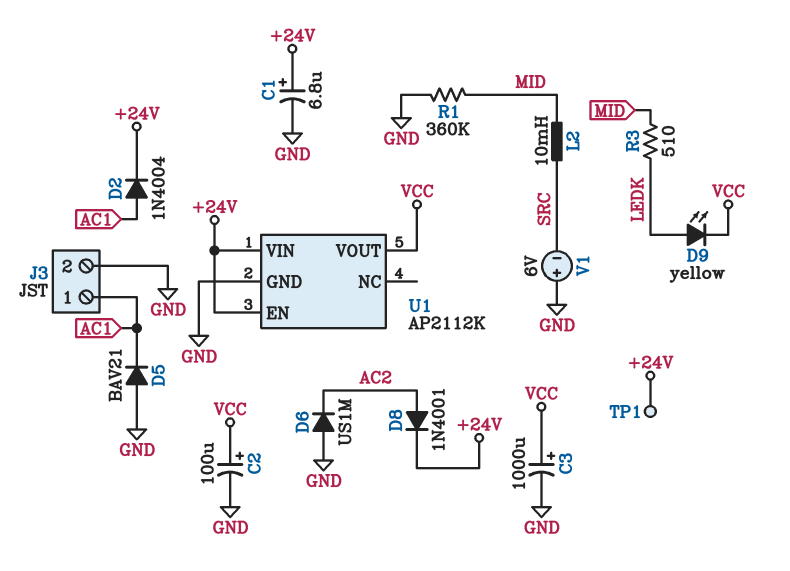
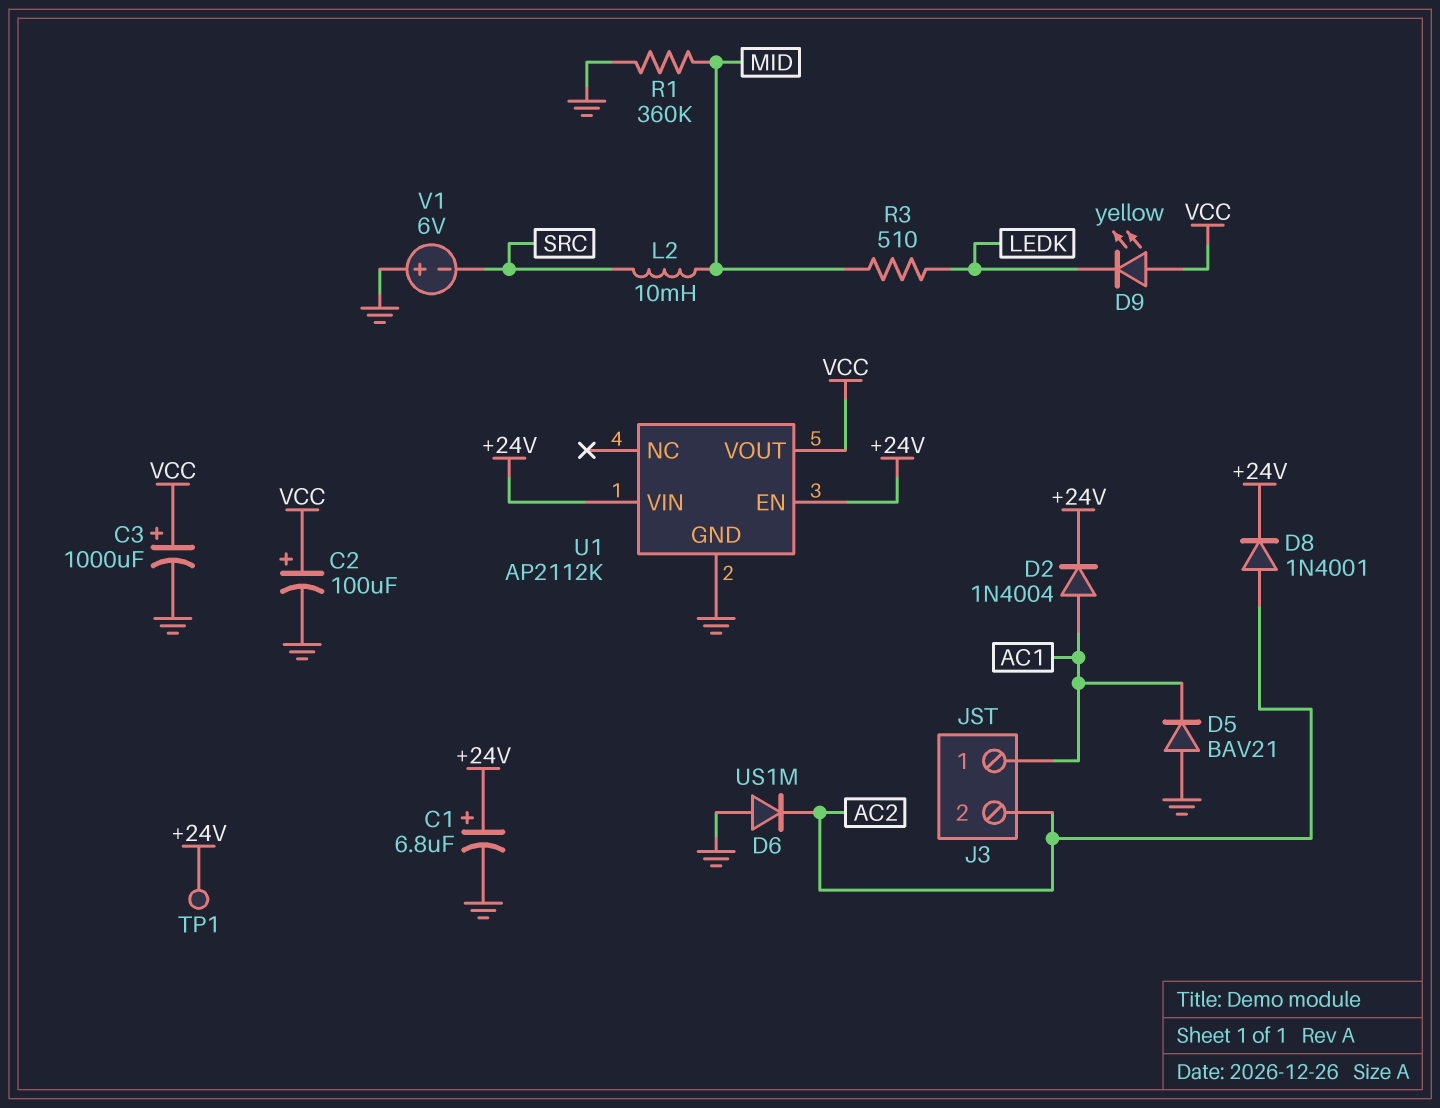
D9: LED yellow (A LEDK, K VCC) -> LED yellow (A VCC, K LEDK)
J3 pin 2: GND -> AC2

